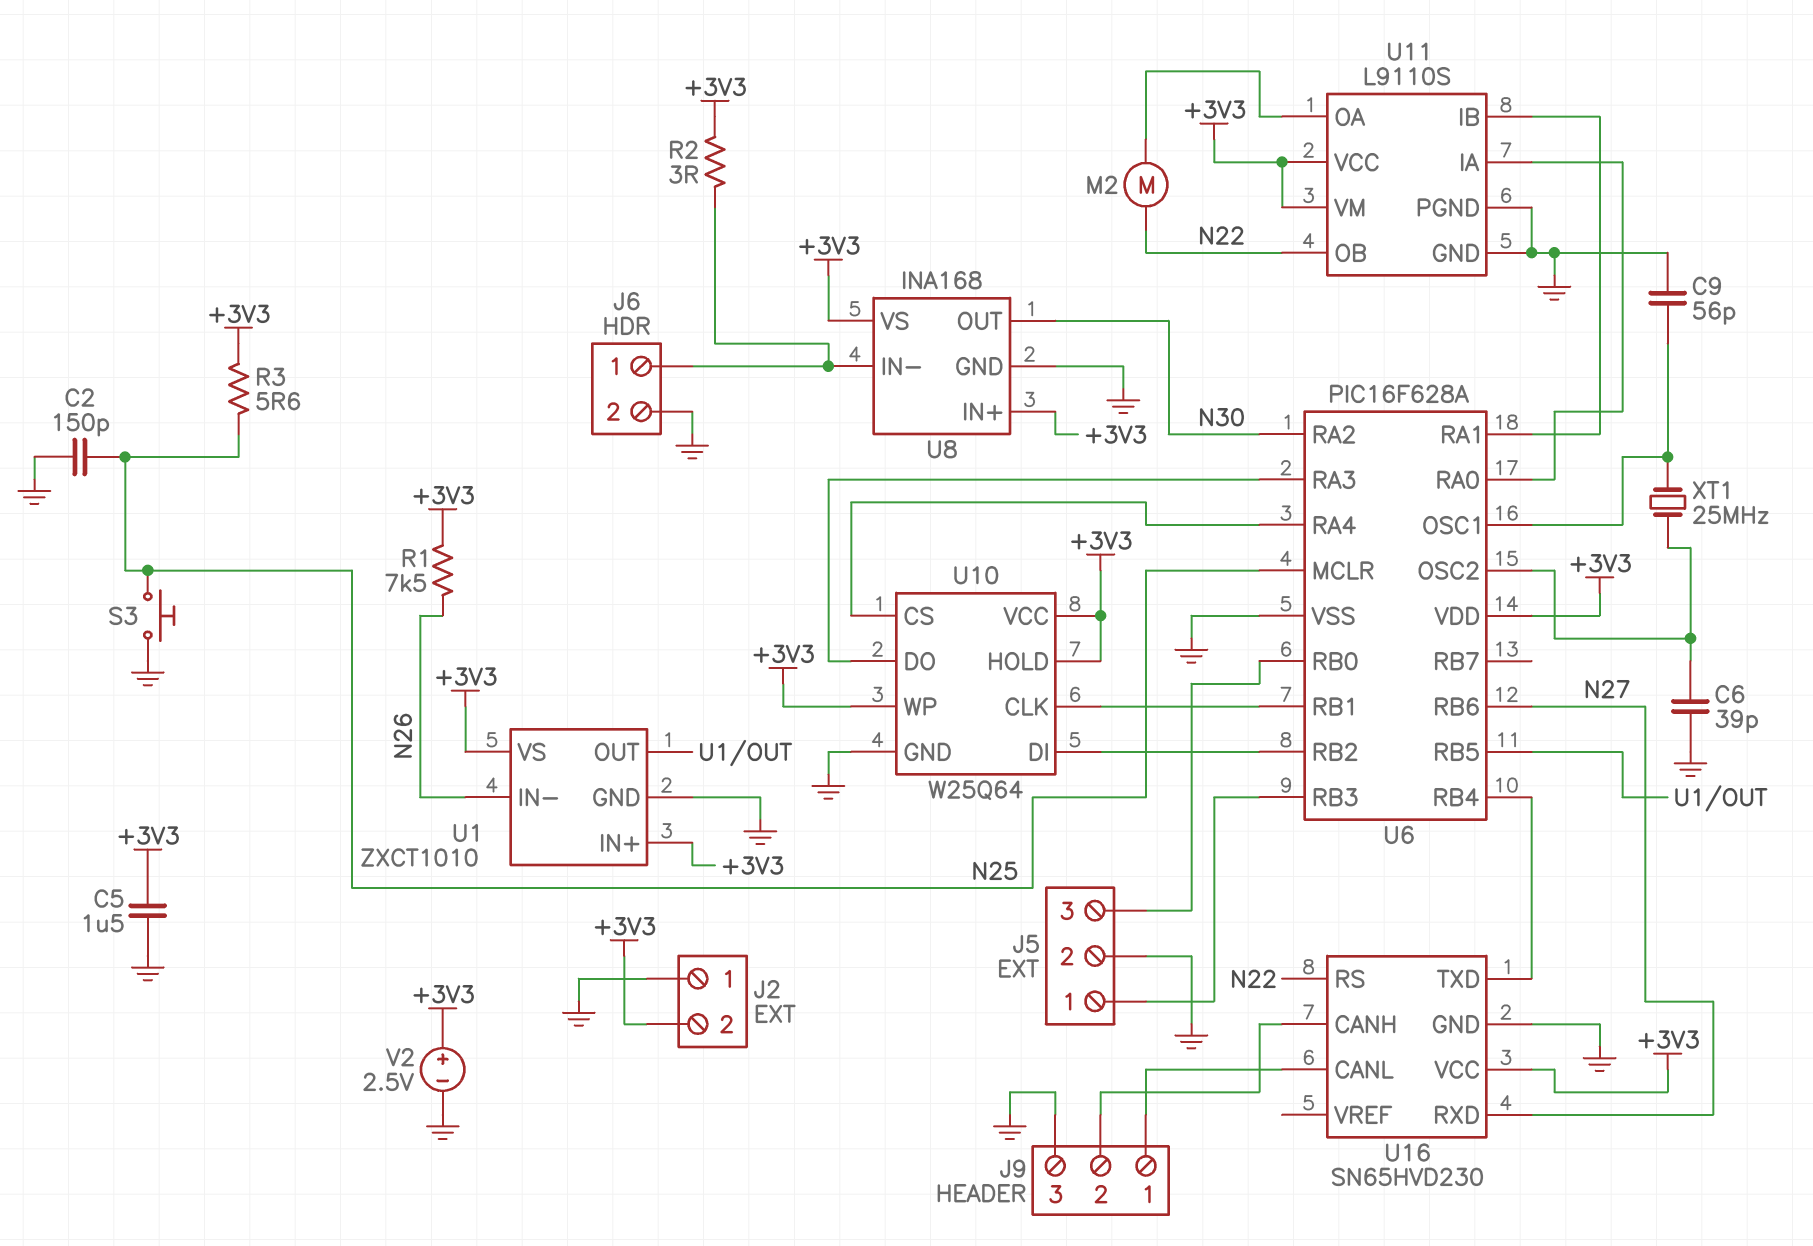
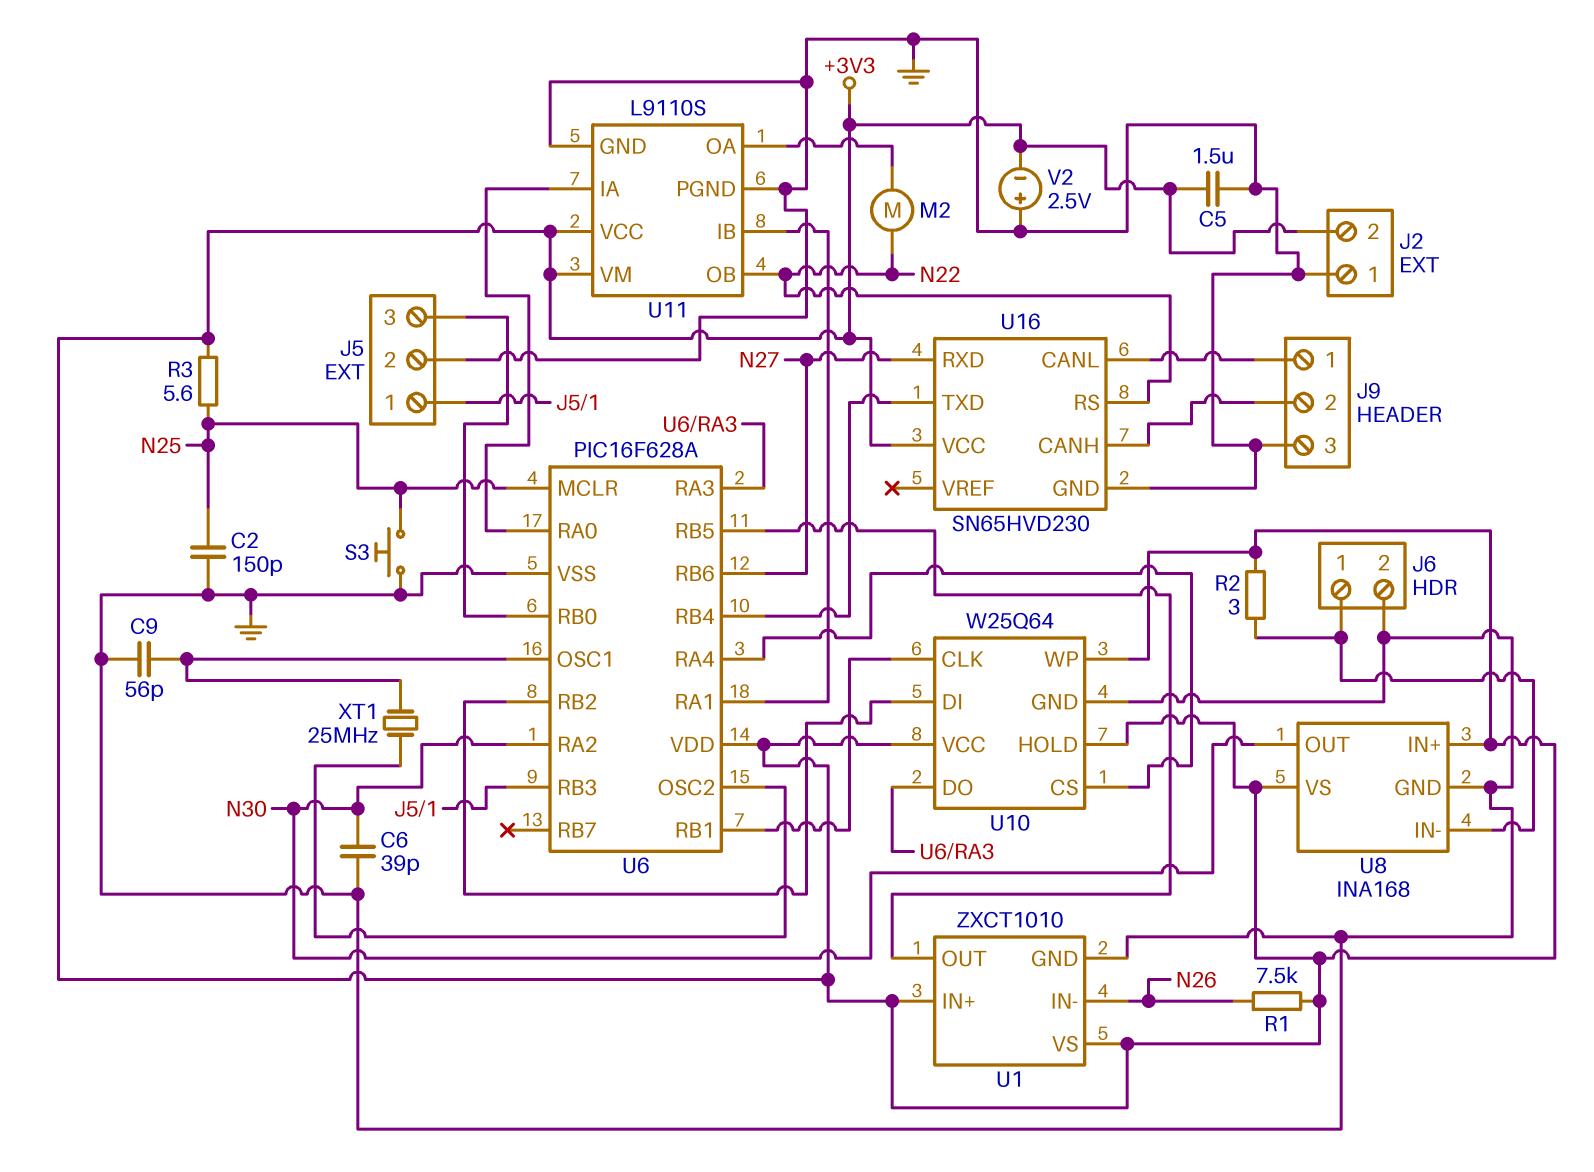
C6: 39pF (GND, U6/OSC2) -> 39pF (GND, N30)
V2: 2.5V (plus +3V3, minus GND) -> 2.5V (plus GND, minus +3V3)

